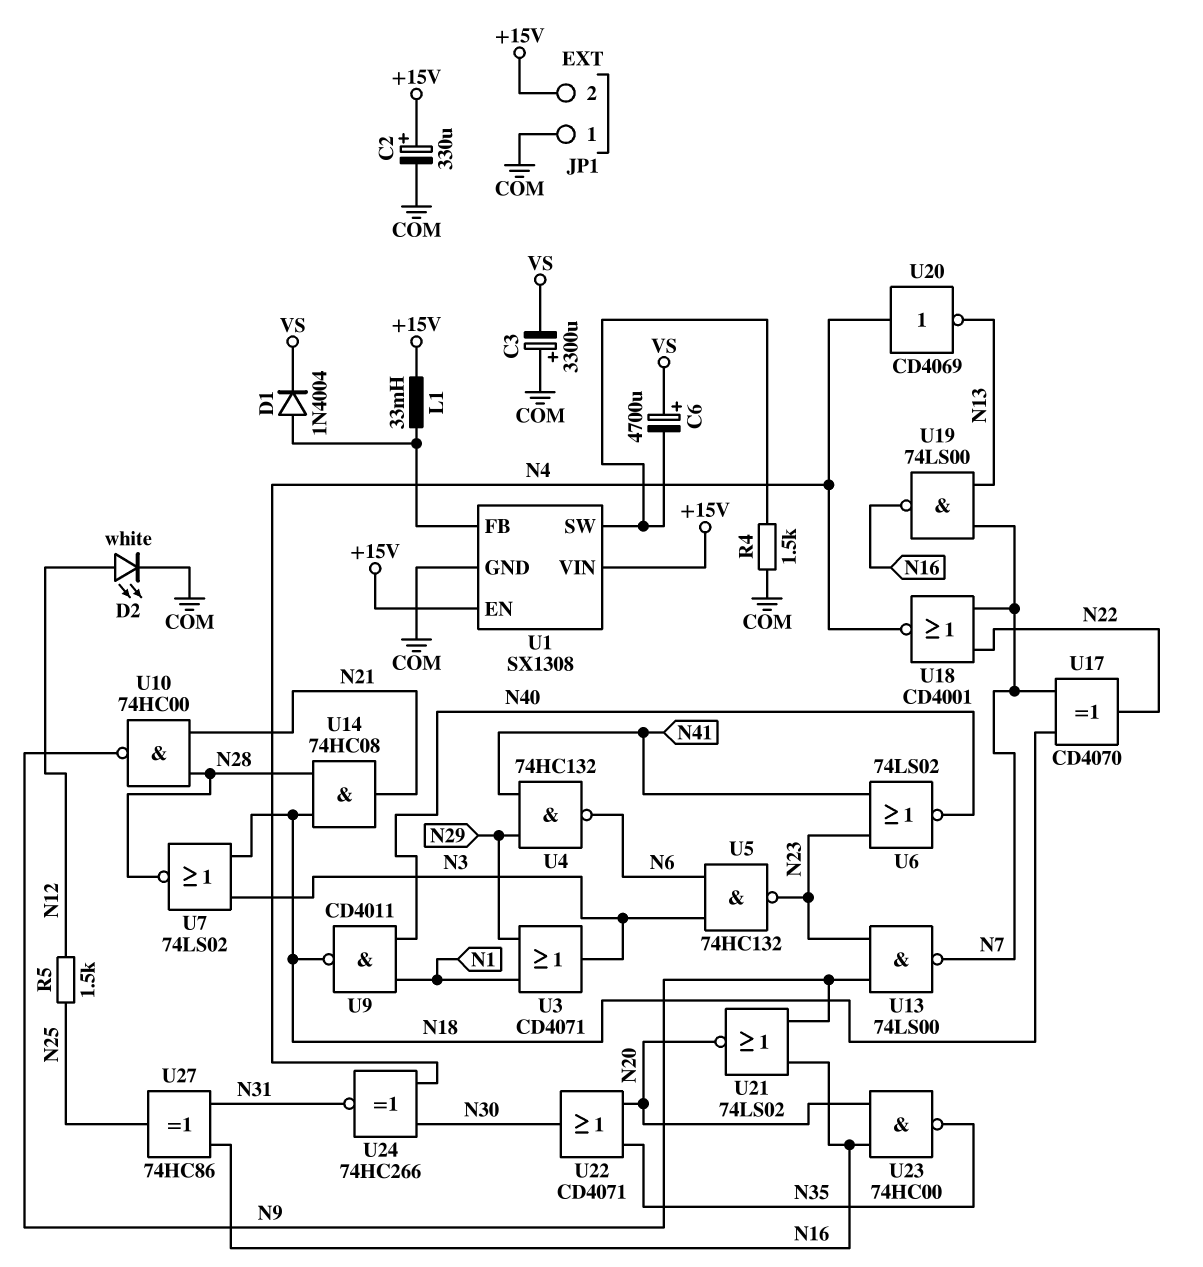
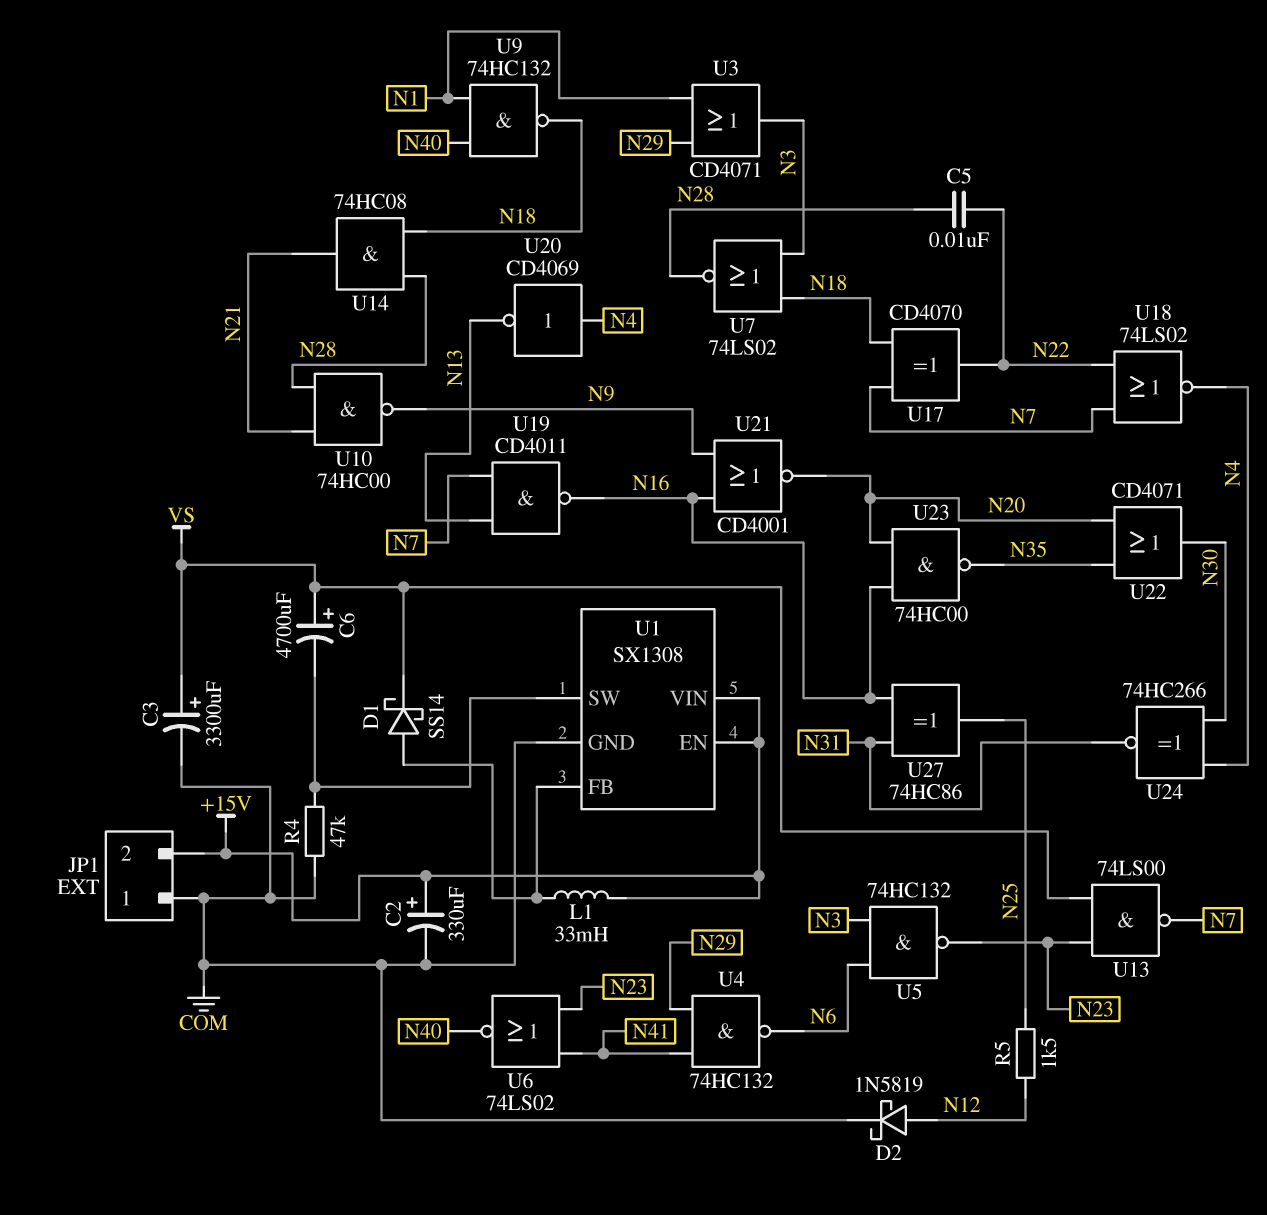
C3: 3300uF (plus COM, minus VS) -> 3300uF (plus VS, minus COM)
C5: none -> 10nF (N22, N28)
D1: diode 1N4004 (A U1/FB, K VS) -> schottky SS14 (A U1/FB, K VS)
D2: LED white (A N12, K COM) -> schottky 1N5819 (A N12, K COM)
R4: 1.5k (COM, U1/SW) -> 47k (COM, U1/SW)
U9: NAND CD4011 (in N1, in N40, out N18) -> NAND 74HC132 (in N1, in N40, out N18)
U13: NAND 74LS00 (in N9, in N23, out N7) -> NAND 74LS00 (in N23, in VS, out N7)
U18: NOR CD4001 (in N7, in N22, out N4) -> NOR 74LS02 (in N7, in N22, out N4)
U19: NAND 74LS00 (in N7, in N13, out N16) -> NAND CD4011 (in N7, in N13, out N16)
U21: NOR 74LS02 (in N9, in N16, out N20) -> NOR CD4001 (in N9, in N16, out N20)

